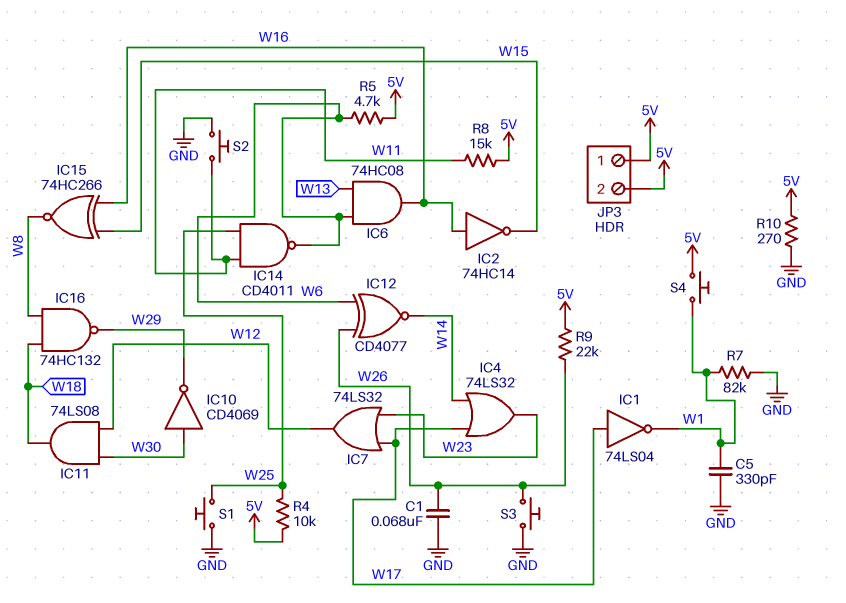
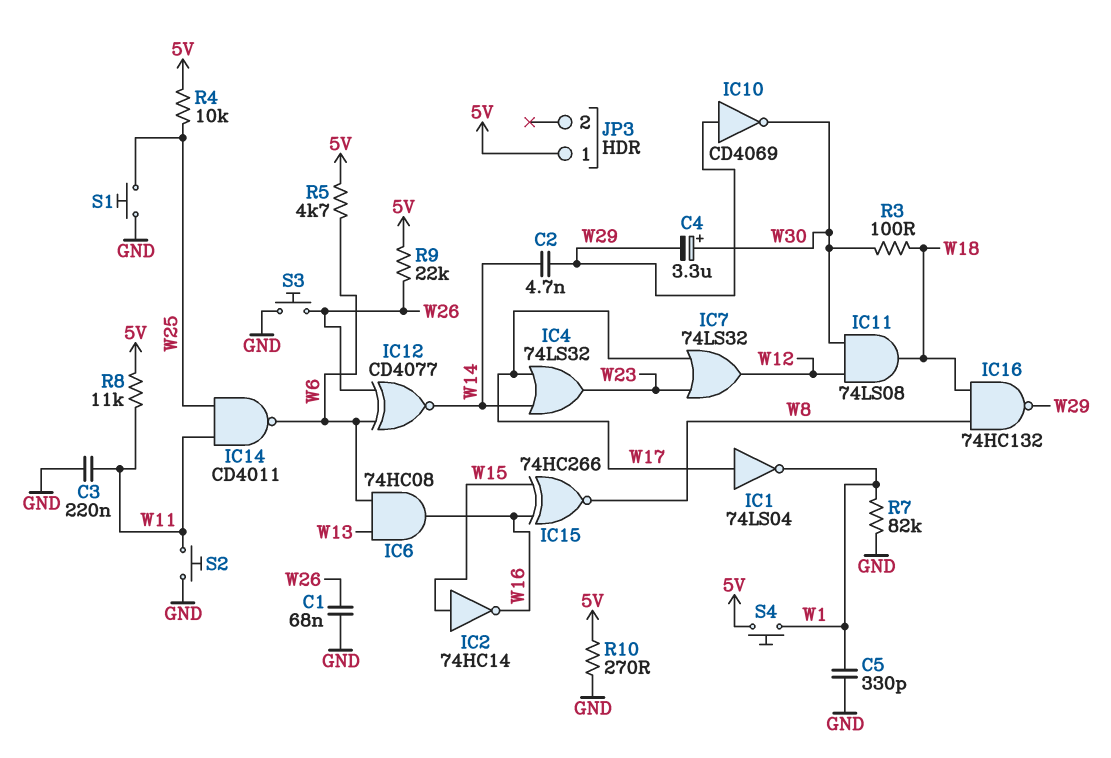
C2: none -> 4.7nF (W14, W29)
C3: none -> 220nF (GND, W11)
C4: none -> 3.3uF (plus W30, minus W29)
IC2: NOT 74HC14 (in W16, out W15) -> NOT 74HC14 (in W15, out W16)
IC10: NOT CD4069 (in W30, out W29) -> NOT CD4069 (in W29, out W30)
JP3 pin 2: 5V -> none
R3: none -> 100 (W18, W30)
R8: 15k (5V, W11) -> 11k (5V, W11)

